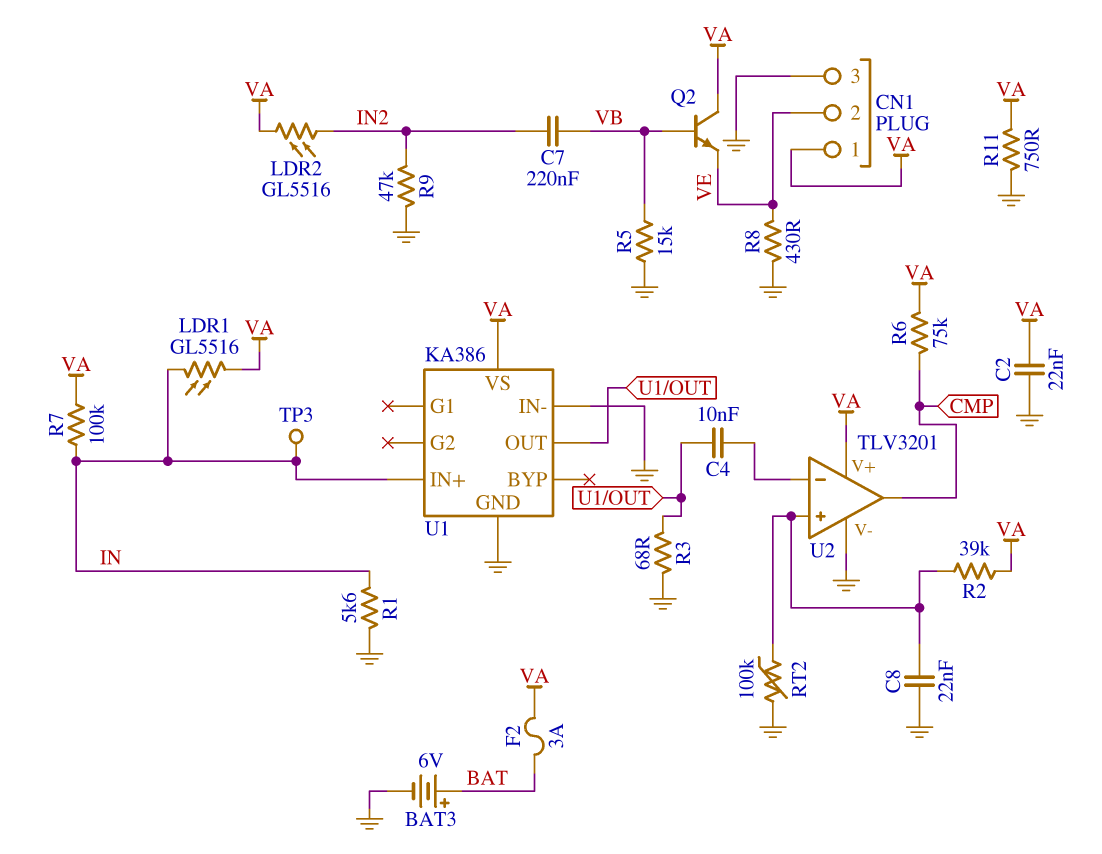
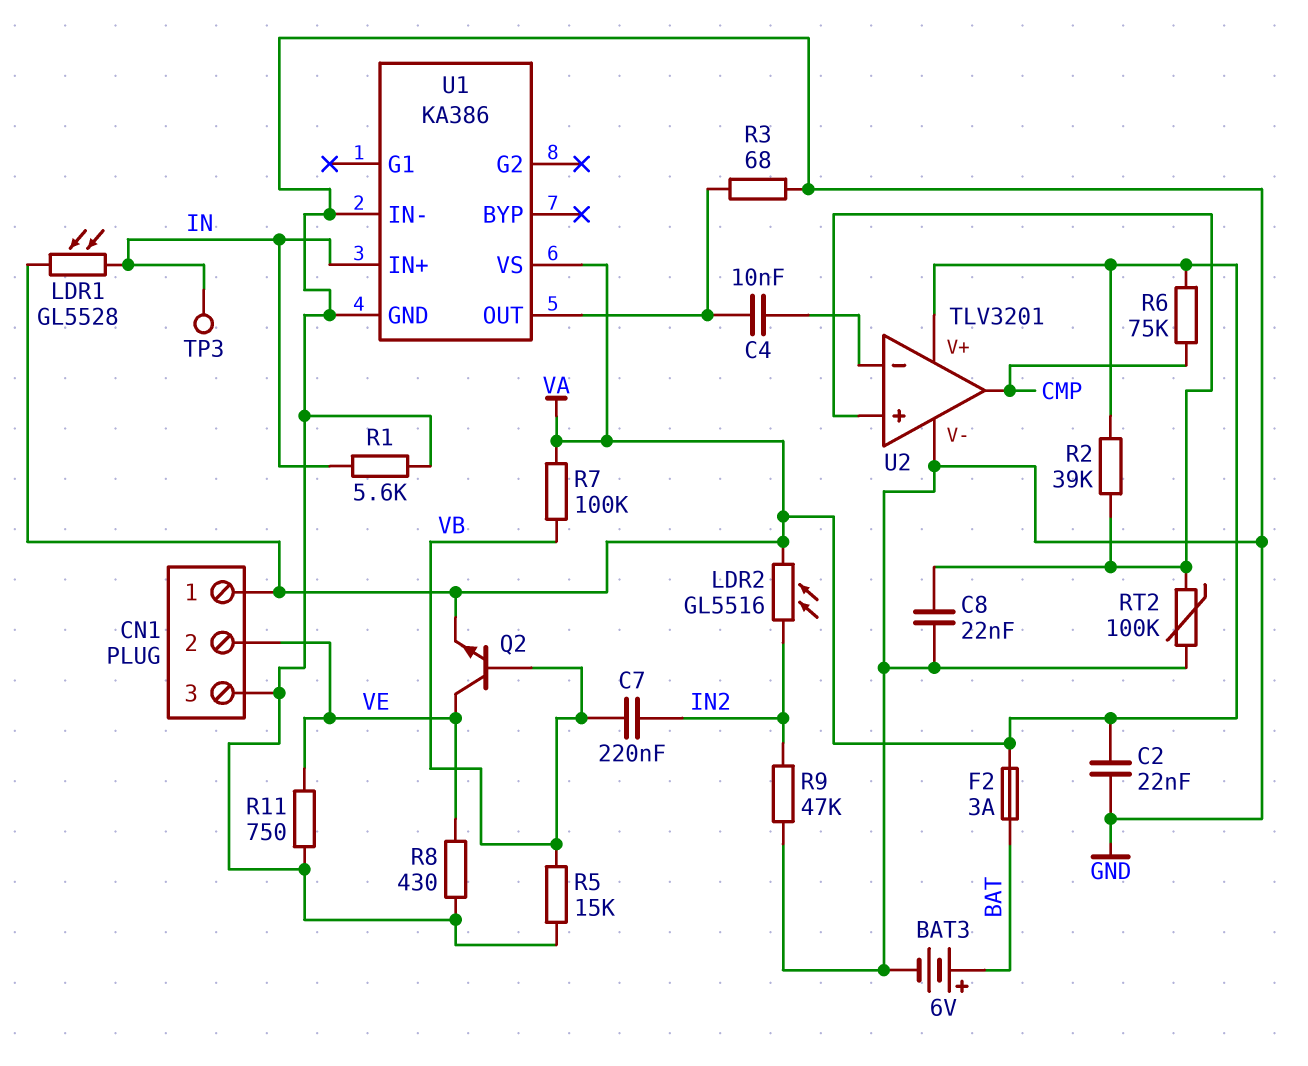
LDR1: GL5516 (IN, VA) -> GL5528 (IN, VA)
Q2: NPN (B VB, C VA, E VE) -> NPN (B VB, C VE, E VA)
R7: 100k (IN, VA) -> 100k (VA, VB)
R11: 750 (GND, VA) -> 750 (GND, VE)

